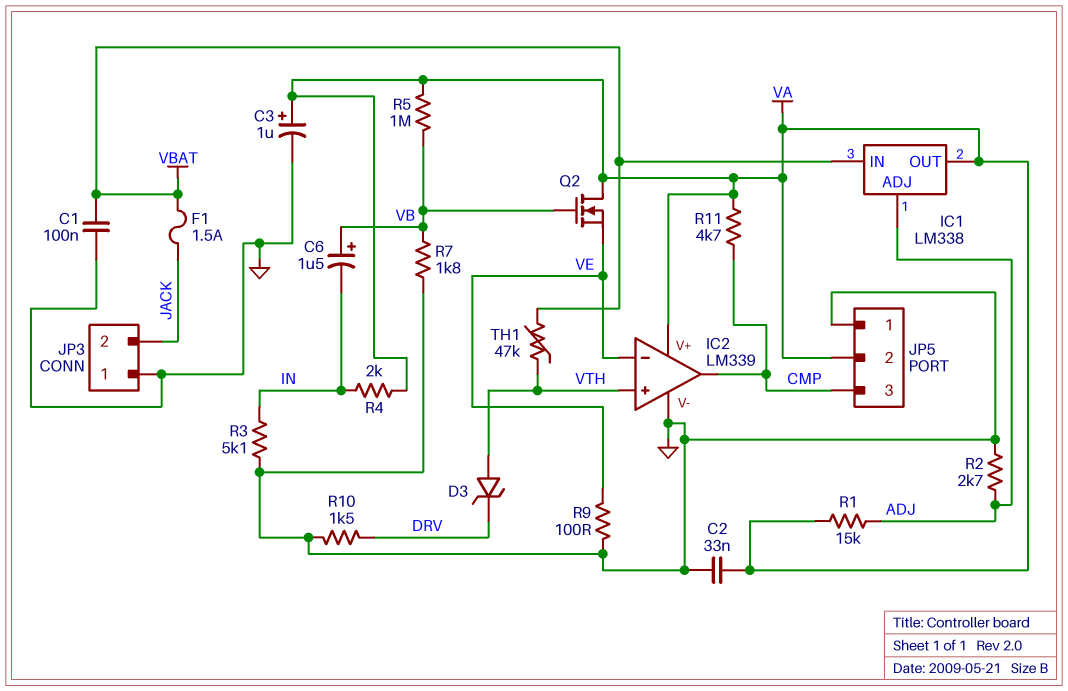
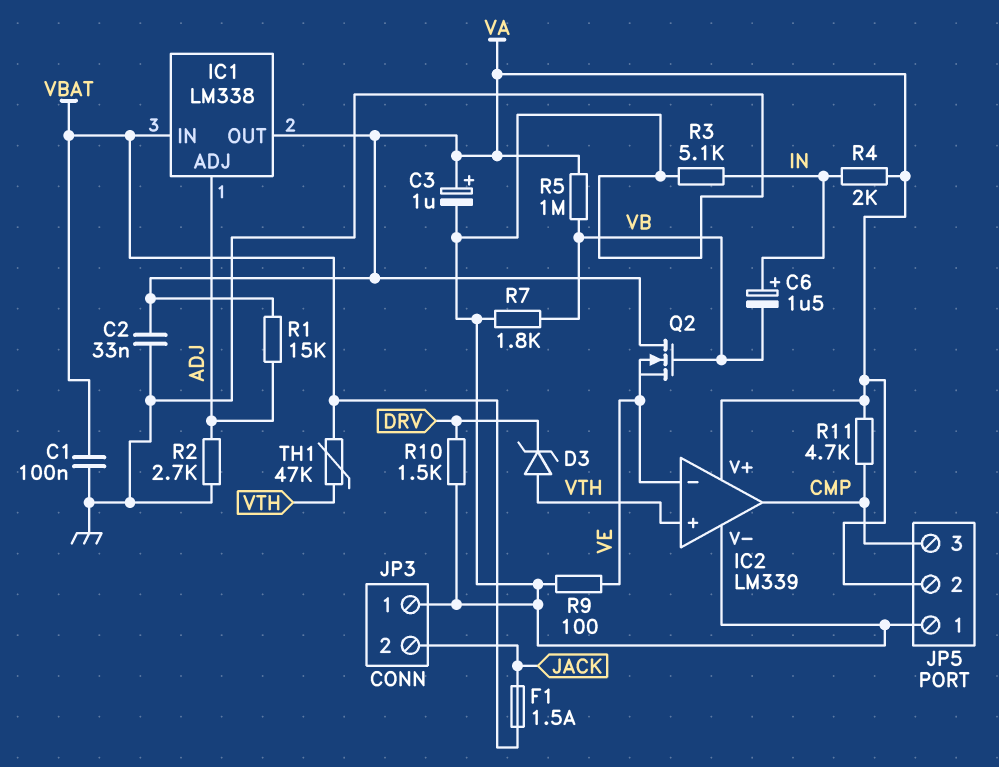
C6: 1.5uF (plus VB, minus IN) -> 1.5uF (plus IN, minus VB)

